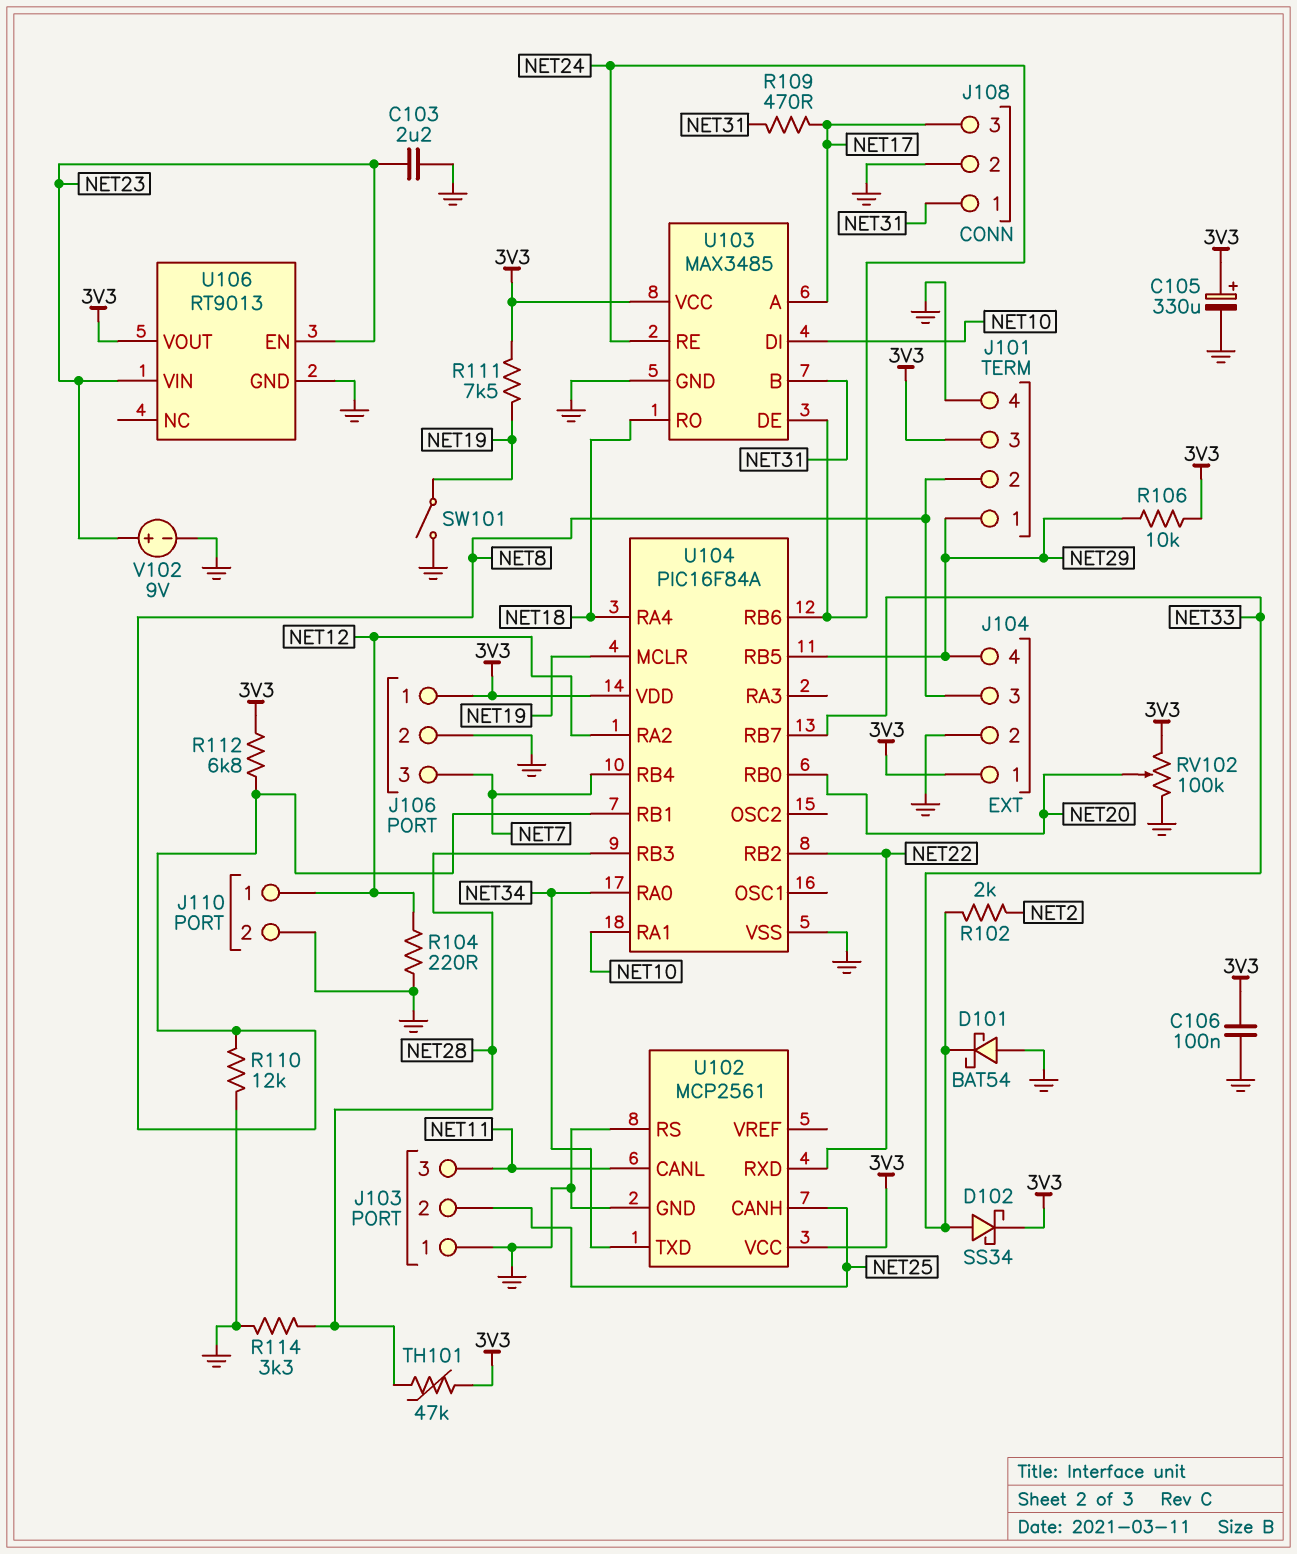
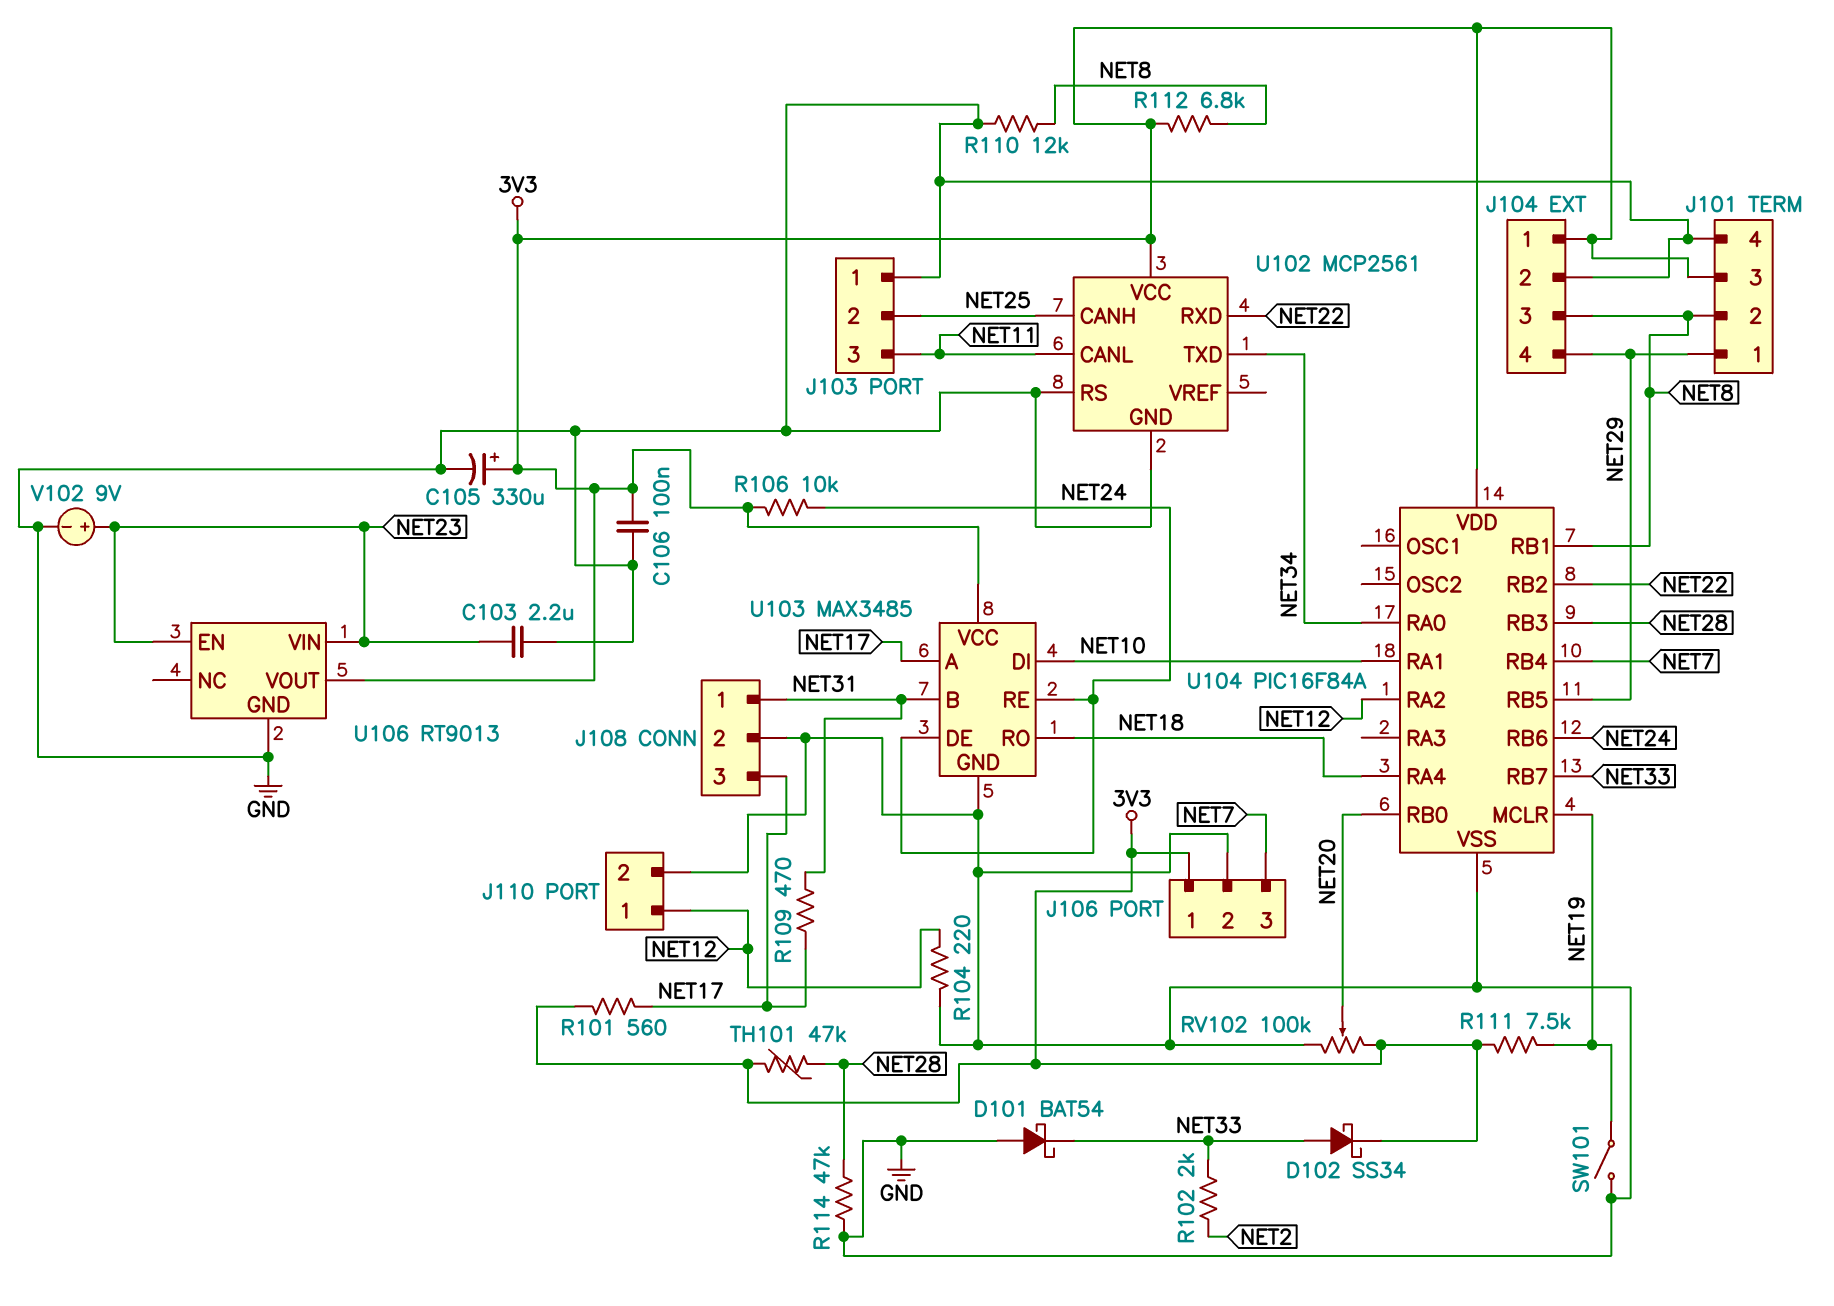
R101: none -> 560 (3V3, NET17)
R106: 10k (3V3, NET29) -> 10k (3V3, NET24)
R114: 3.3k (GND, NET28) -> 47k (GND, NET28)

